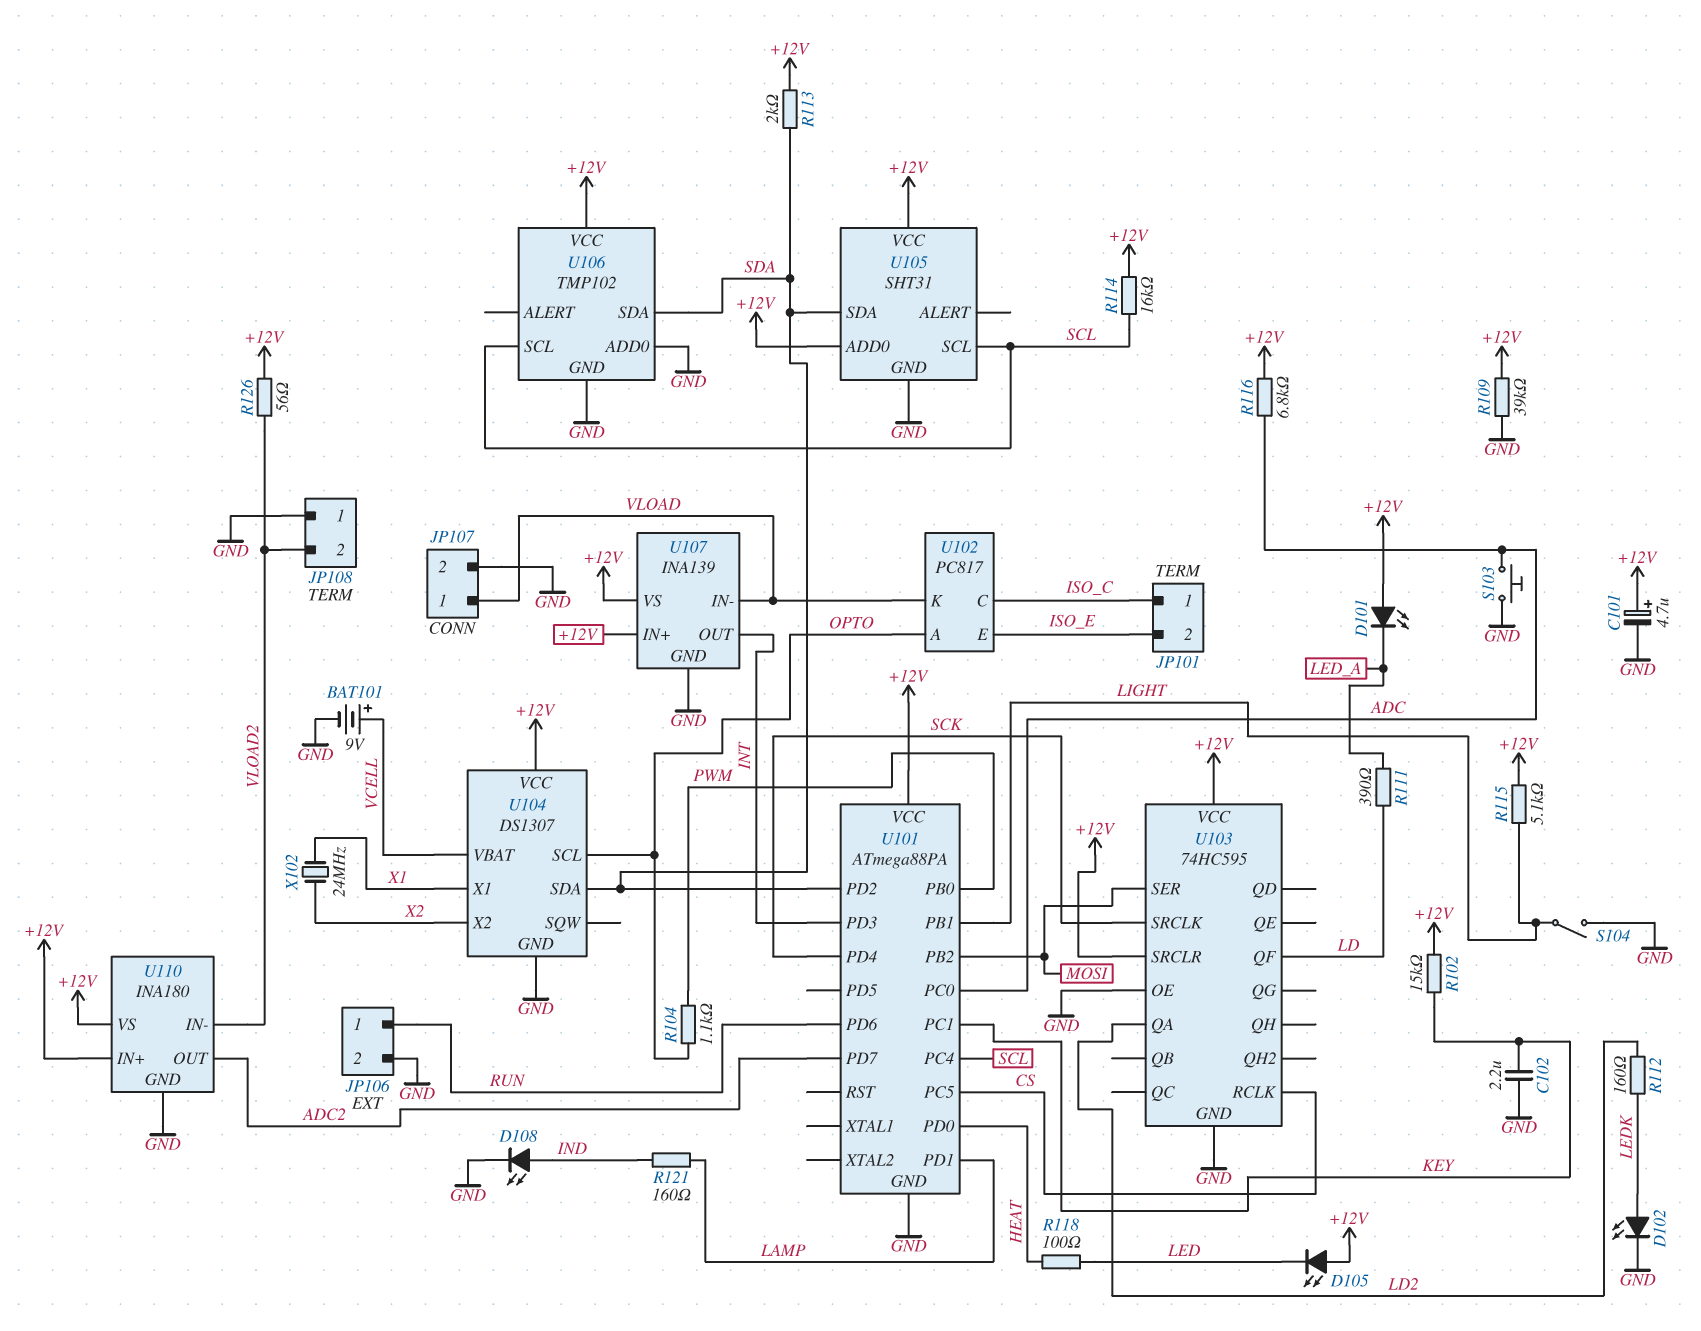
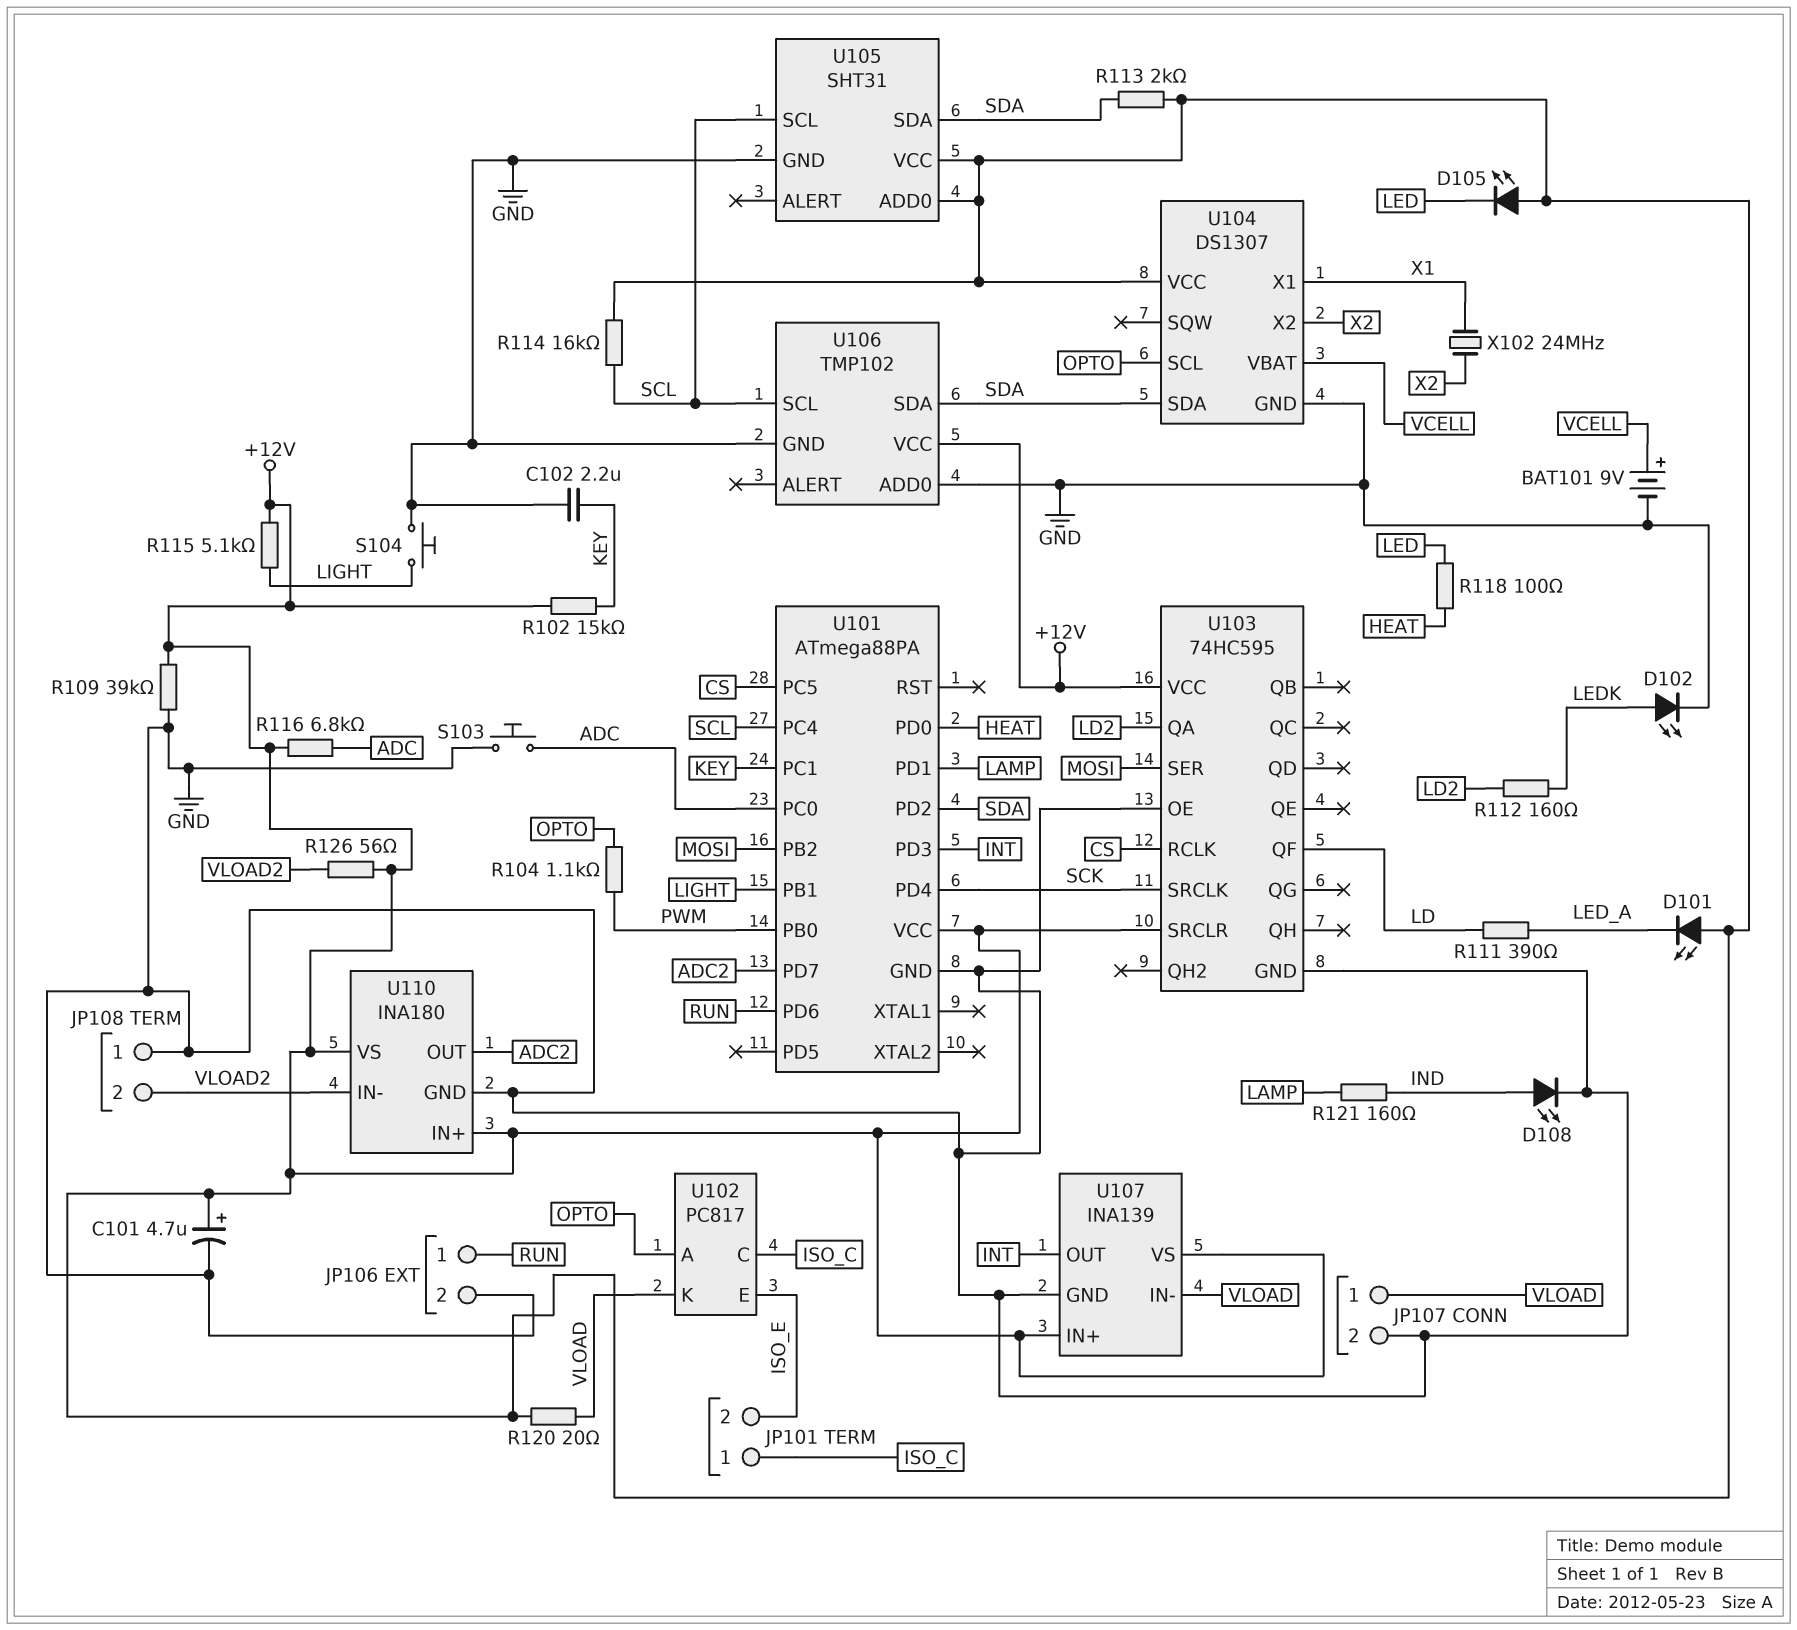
R120: none -> 20 (+12V, VLOAD)
S104: switch (GND, LIGHT) -> button (GND, LIGHT)

